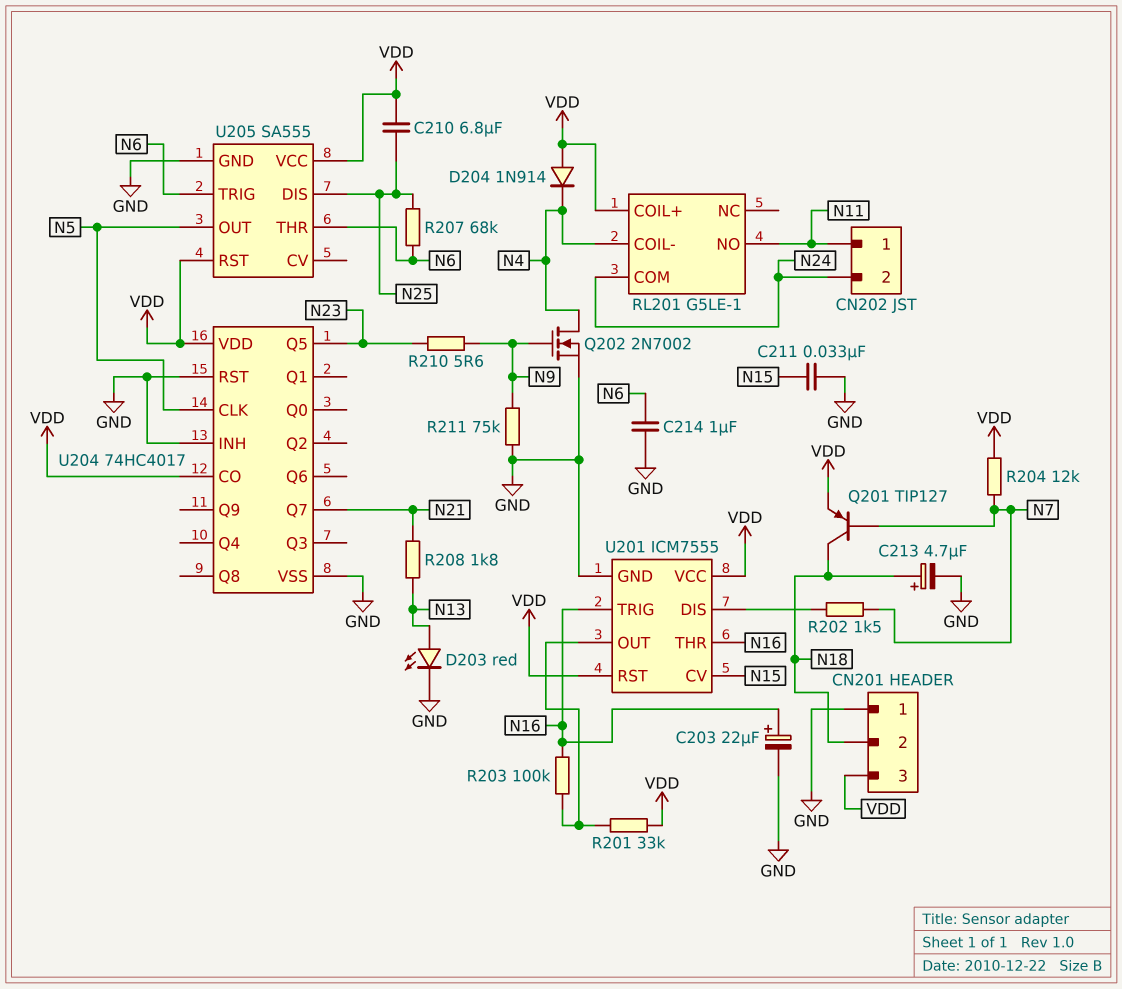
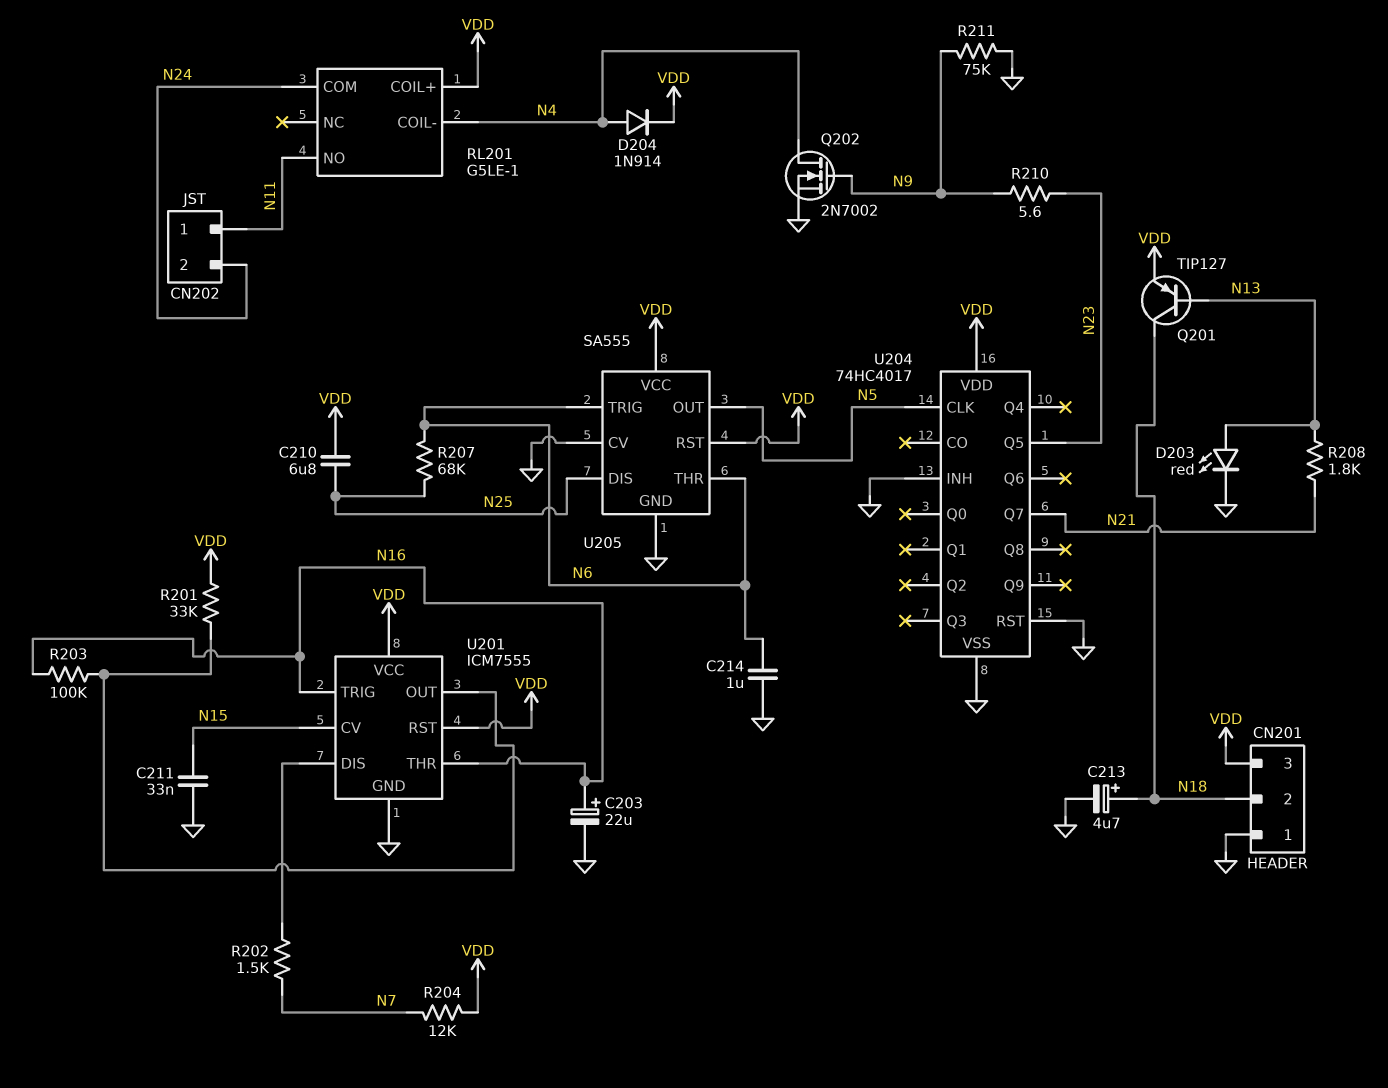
D204: diode 1N914 (A VDD, K N4) -> diode 1N914 (A N4, K VDD)
Q201: PNP TIP127 (B N7, C N18, E VDD) -> PNP TIP127 (B N13, C N18, E VDD)
U204 pin CO: VDD -> none
U205 pin CV: none -> GND

